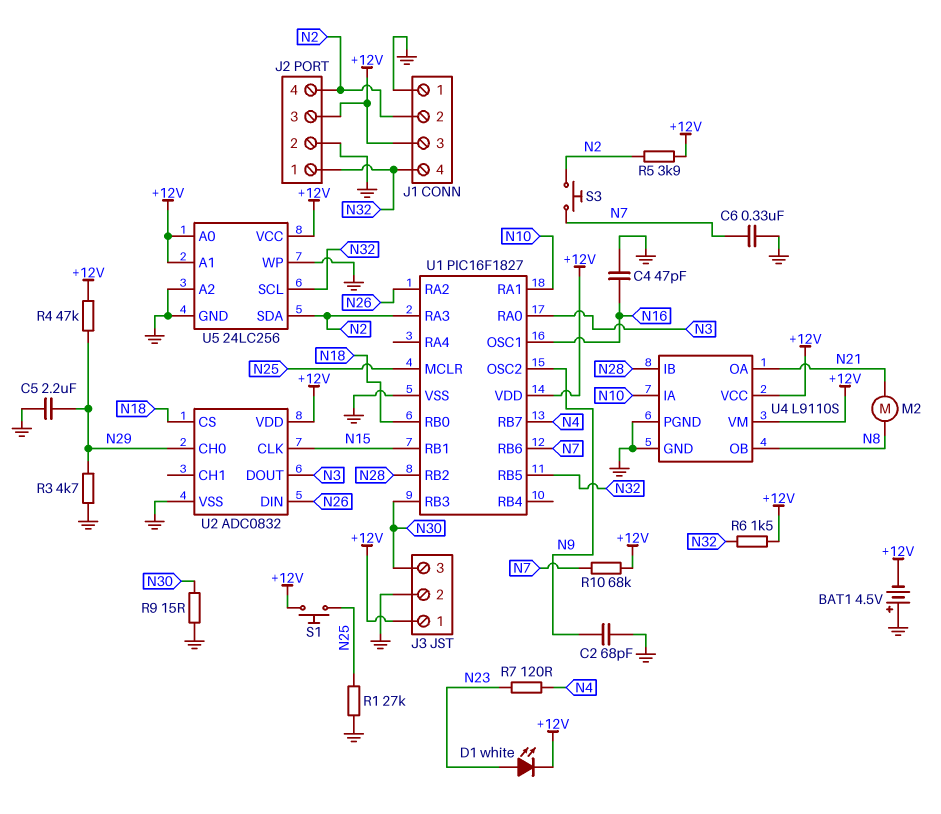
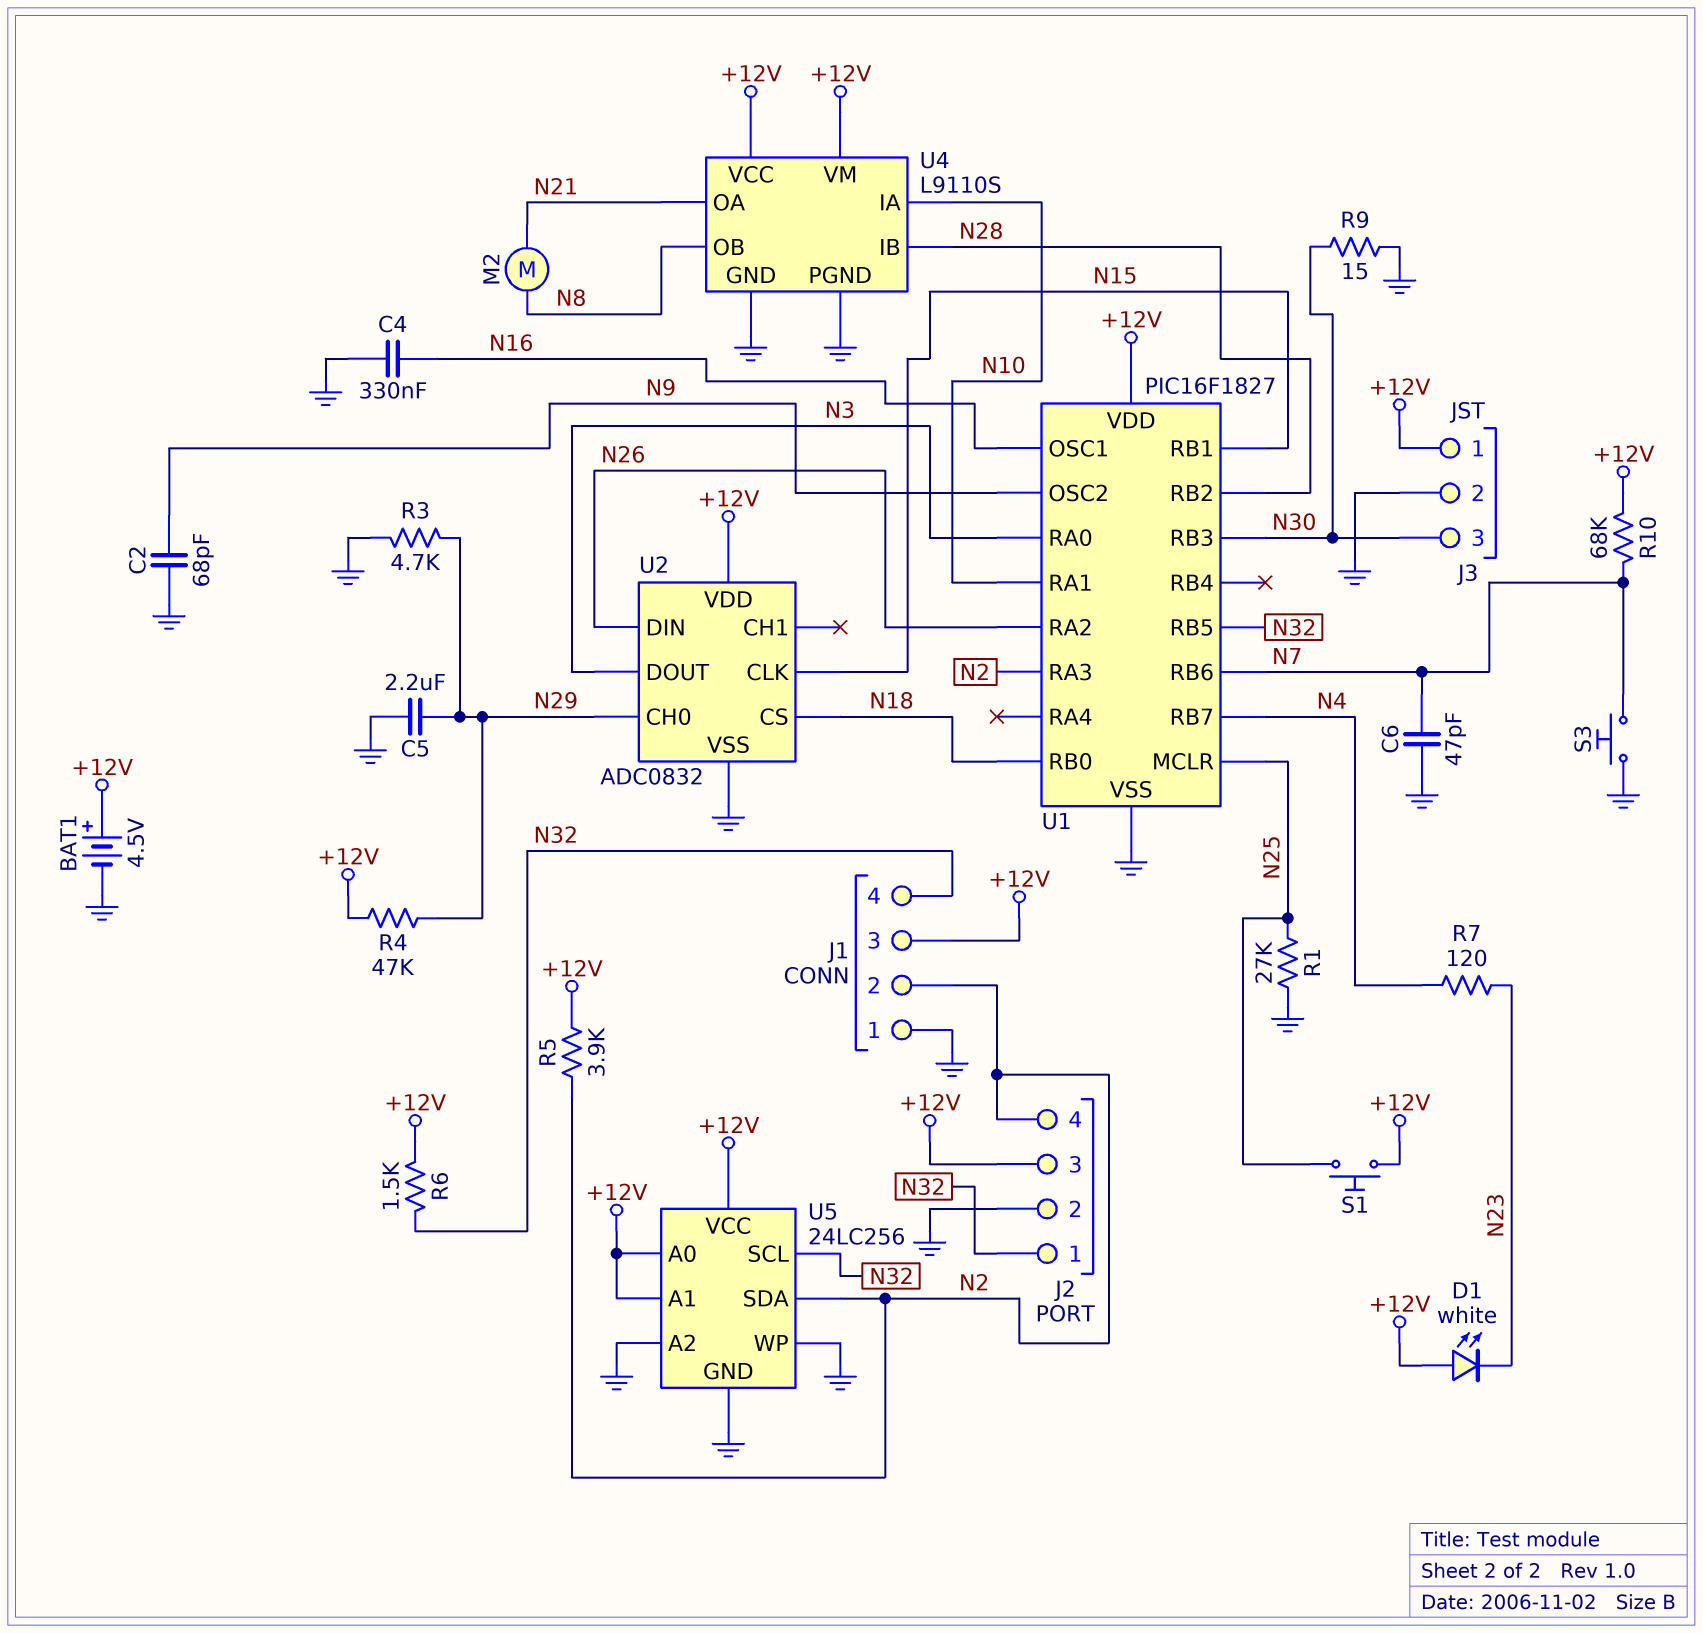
BAT1: 4.5V (plus GND, minus +12V) -> 4.5V (plus +12V, minus GND)
C4: 47pF (GND, N16) -> 330nF (GND, N16)
C6: 330nF (GND, N7) -> 47pF (GND, N7)
D1: LED white (A N23, K +12V) -> LED white (A +12V, K N23)
S3: button (N2, N7) -> button (GND, N7)

